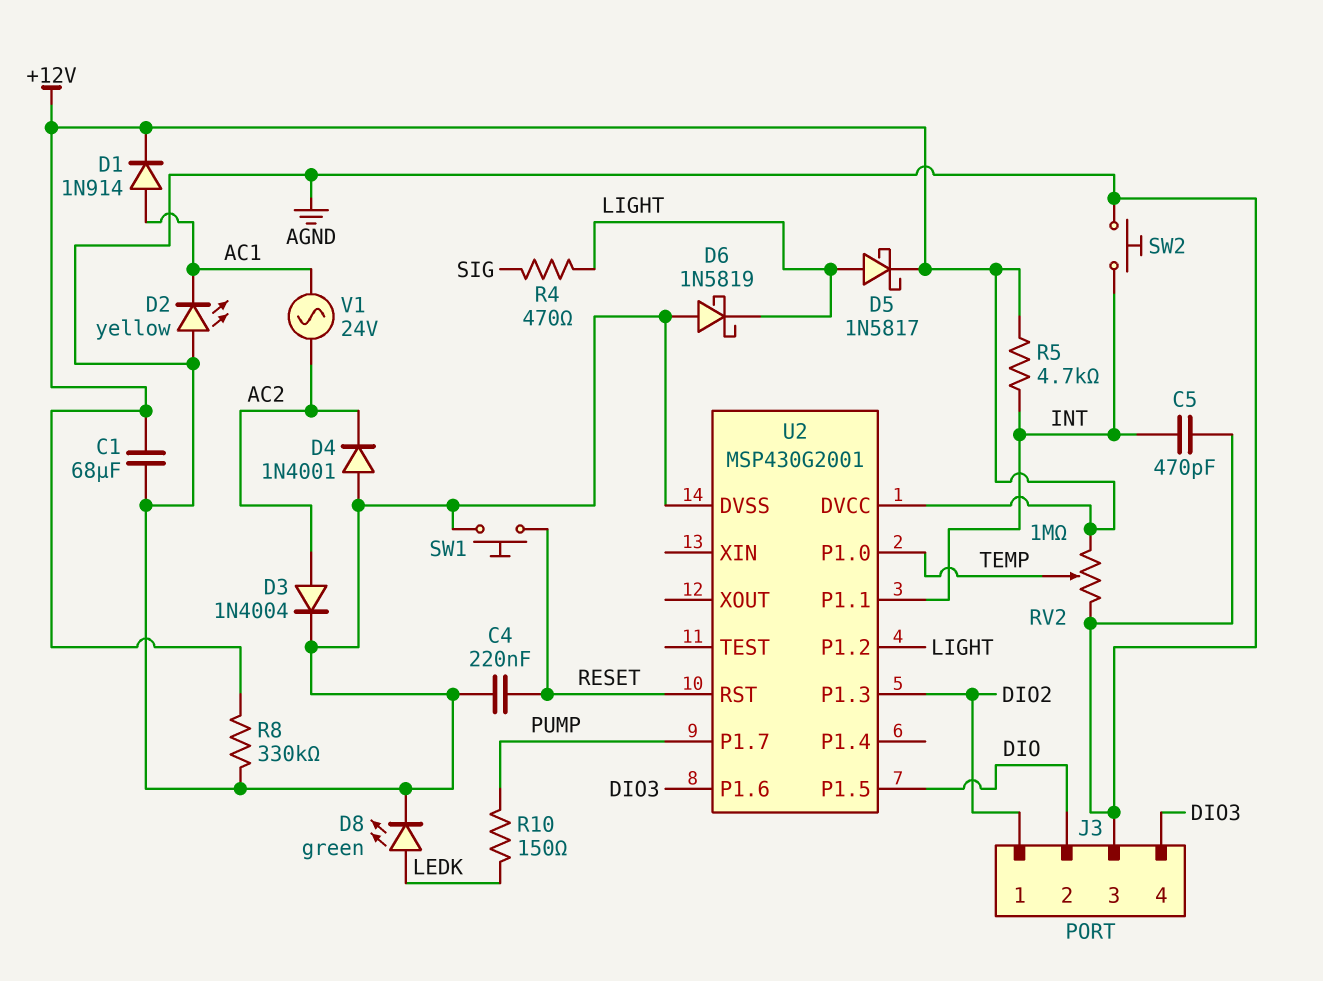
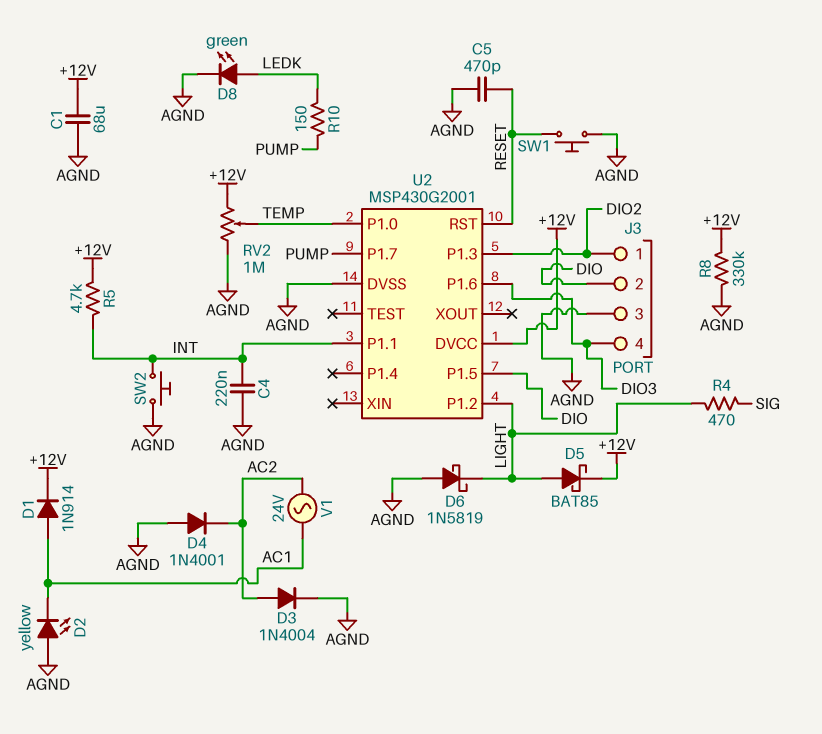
C4: 220nF (AGND, RESET) -> 220nF (AGND, INT)
C5: 470pF (AGND, INT) -> 470pF (AGND, RESET)
D5: schottky 1N5817 (A LIGHT, K +12V) -> schottky BAT85 (A LIGHT, K +12V)

